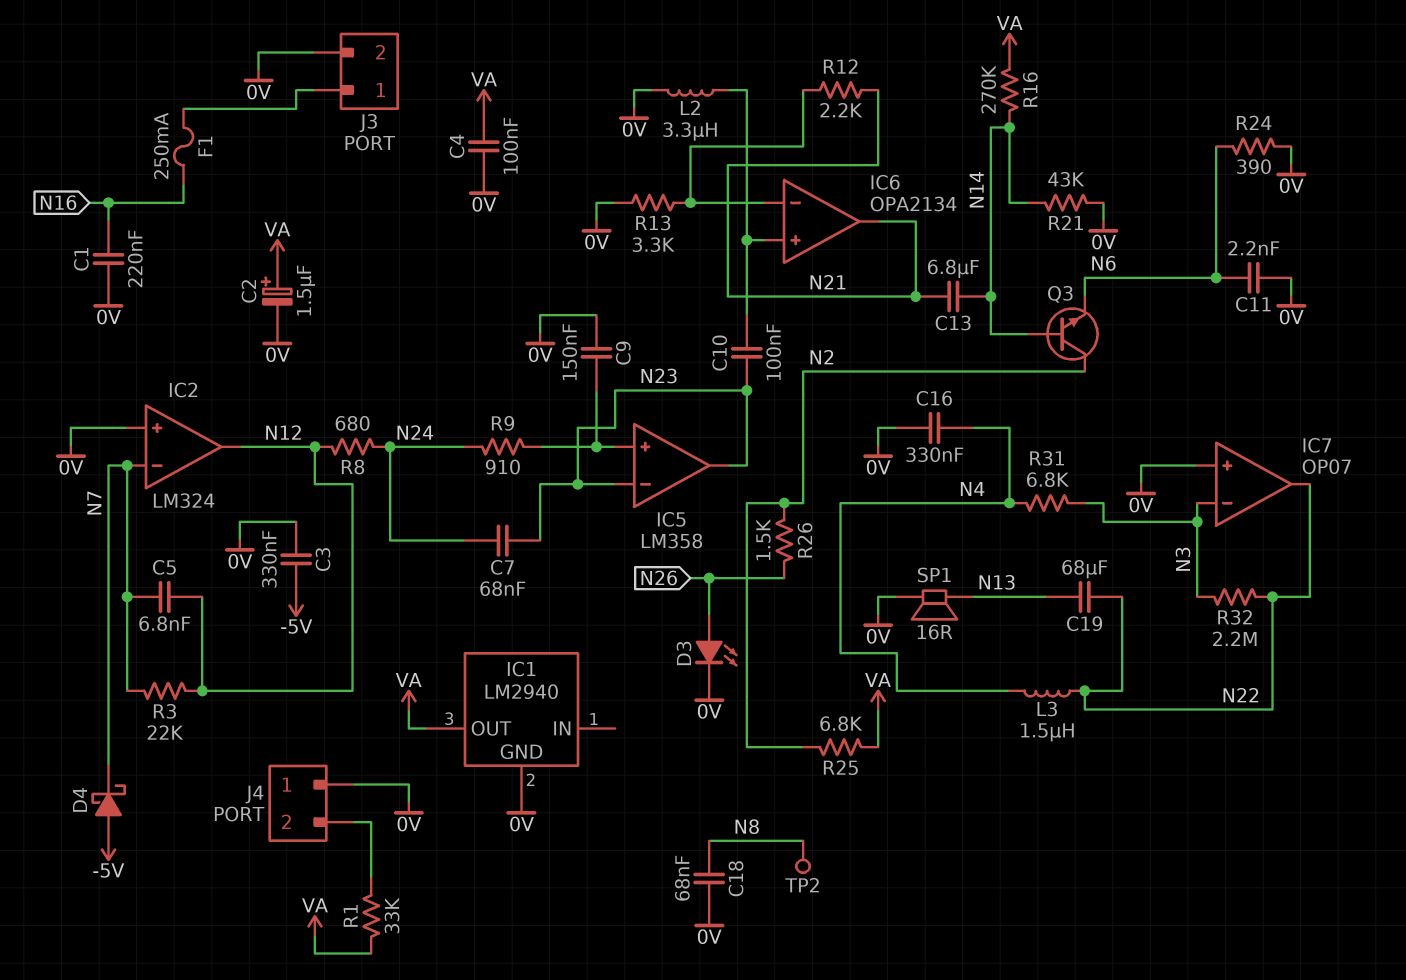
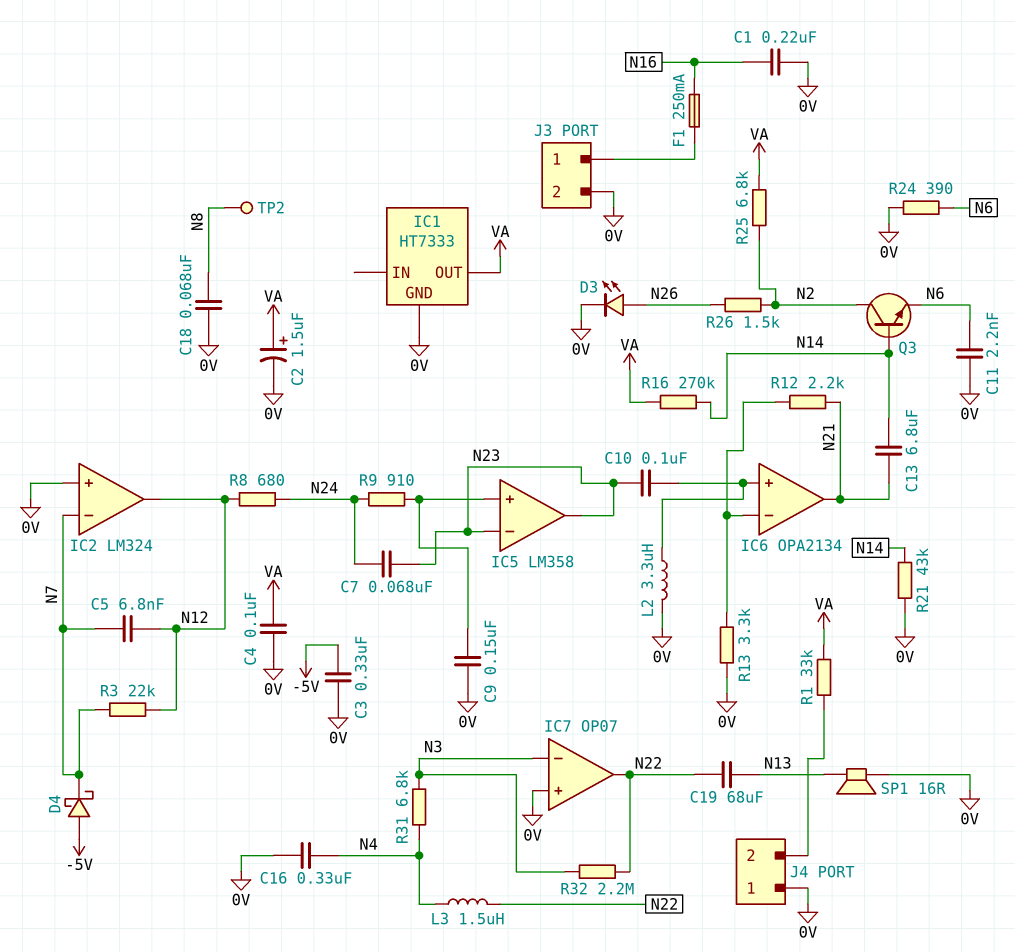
IC1: LM2940 -> HT7333

